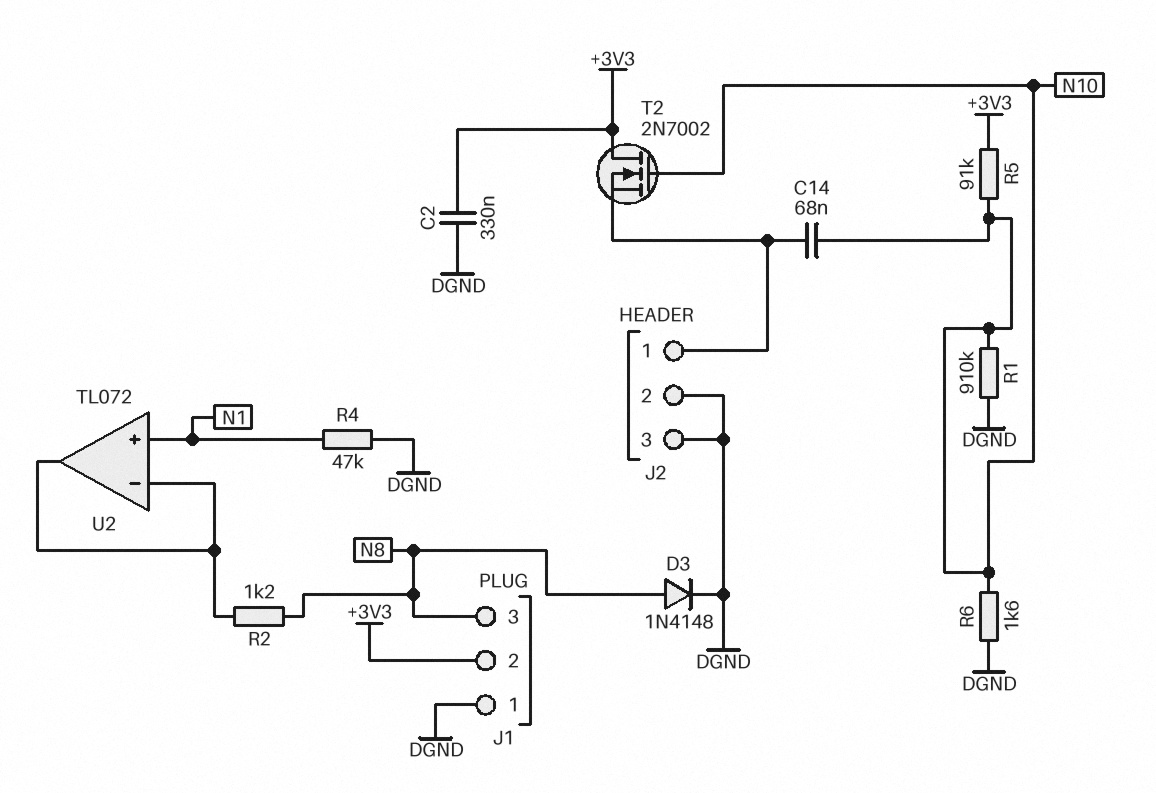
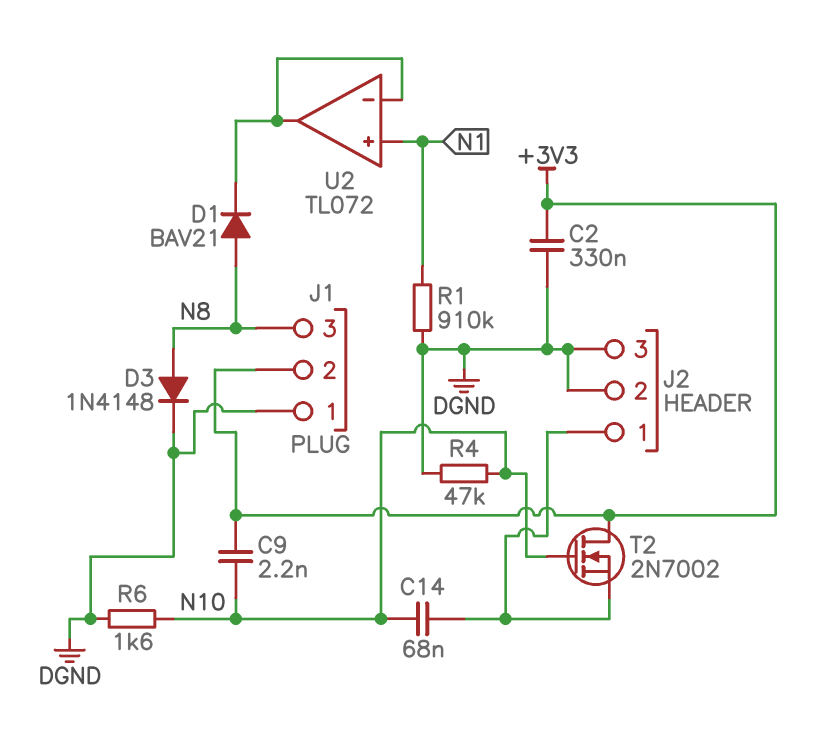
C9: none -> 2.2nF (+3V3, N10)
D1: none -> diode BAV21 (A N8, K U2/in-)
R1: 910k (DGND, N10) -> 910k (DGND, N1)
R2: 1.2k (N8, U2/in-) -> none
R4: 47k (DGND, N1) -> 47k (DGND, N10)
R5: 91k (+3V3, N10) -> none

